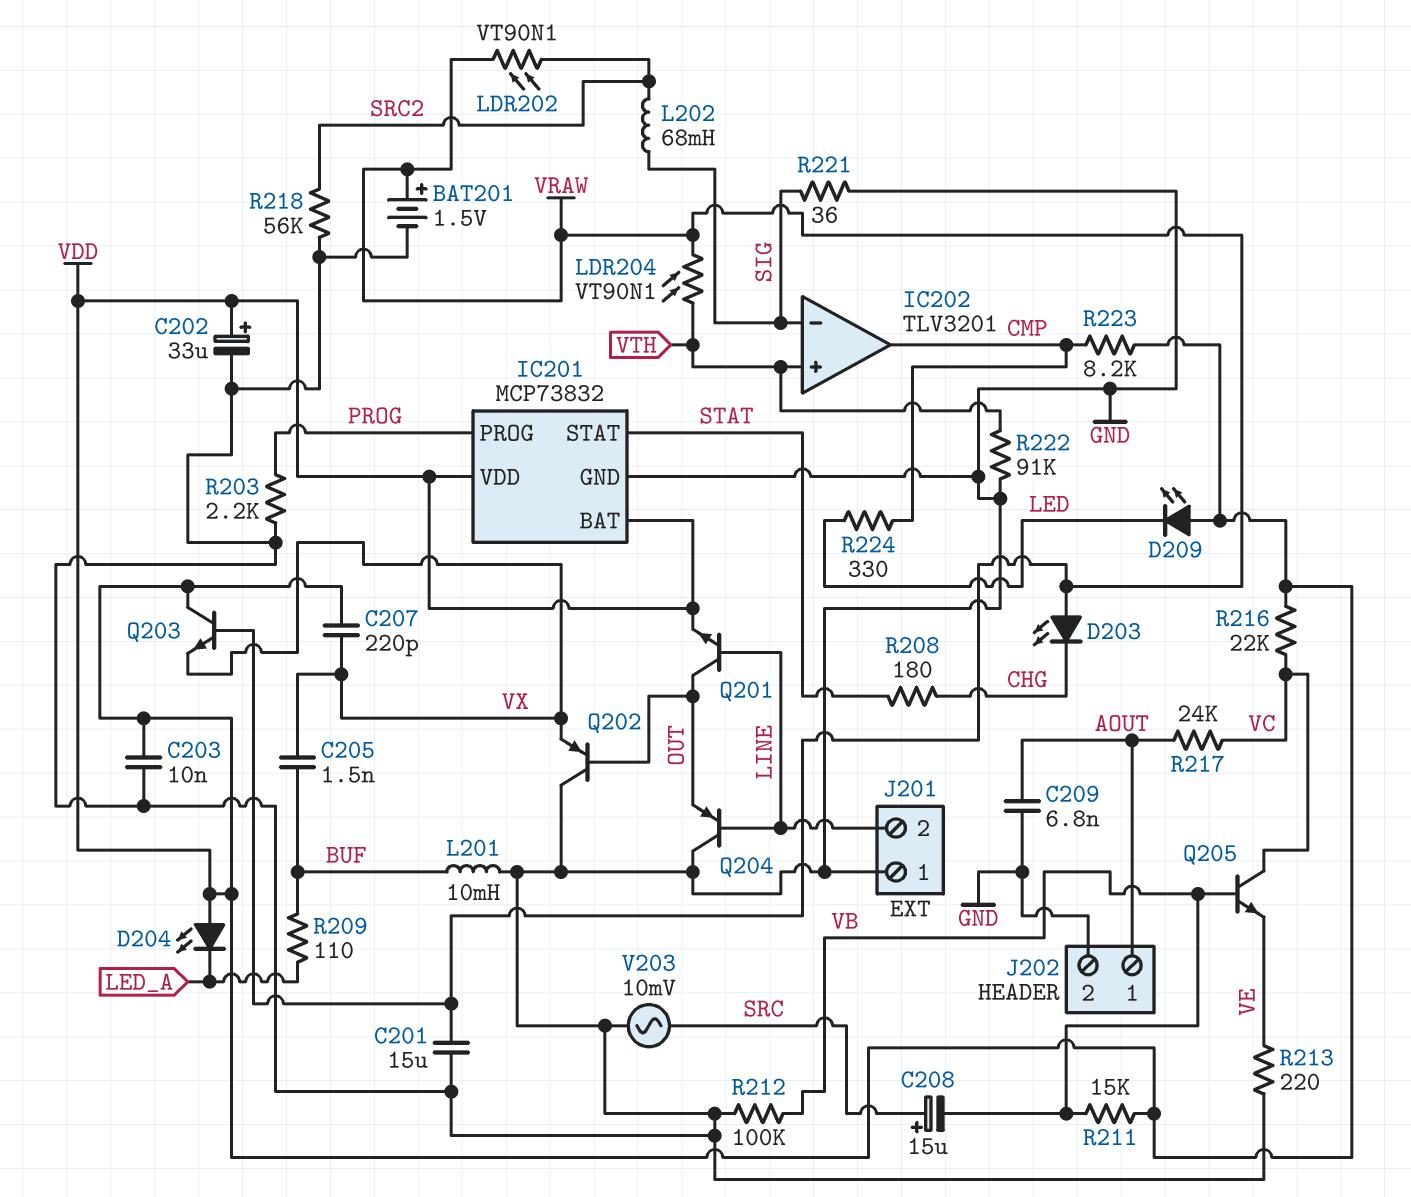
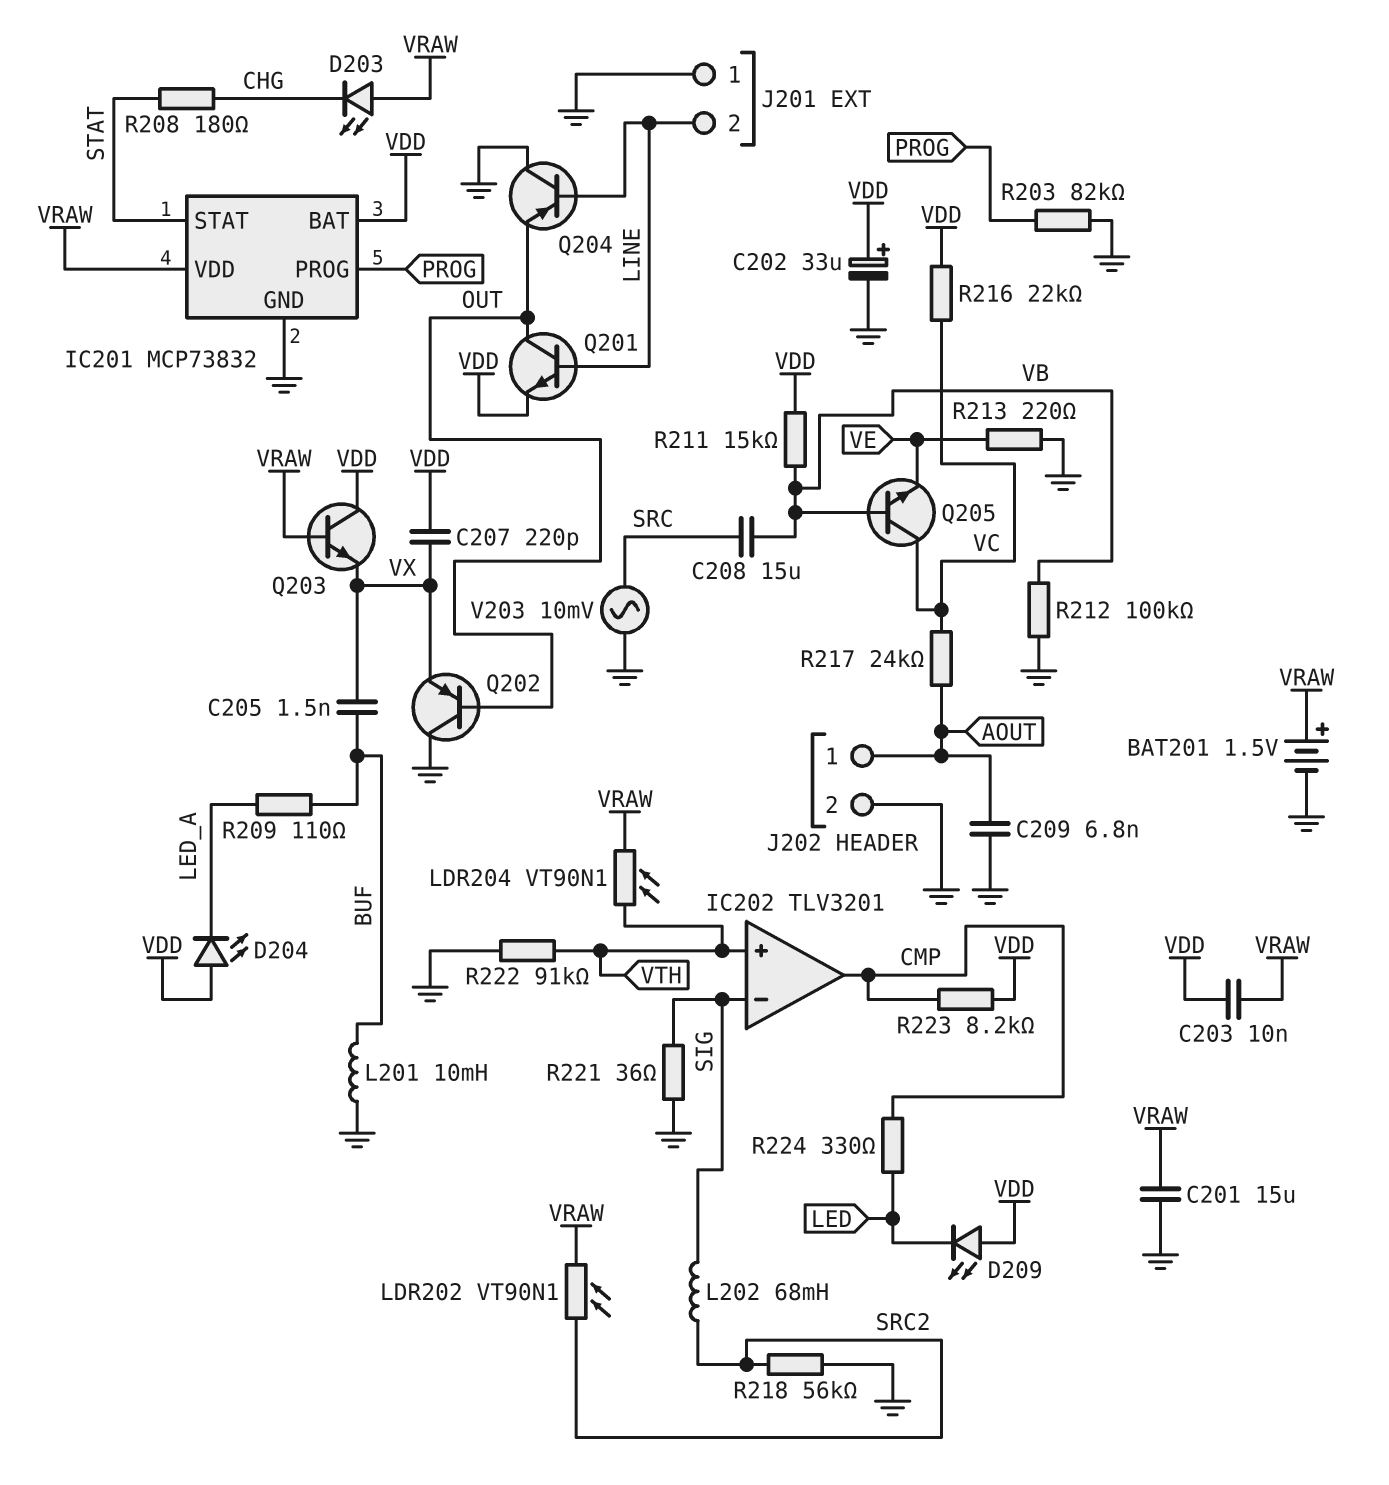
C203: 10nF (GND, VDD) -> 10nF (VDD, VRAW)
C208: 15uF (plus SRC, minus VB) -> 15uF (SRC, VB)
IC201 pin VDD: VDD -> VRAW
R203: 2.2k (GND, PROG) -> 82k (GND, PROG)

